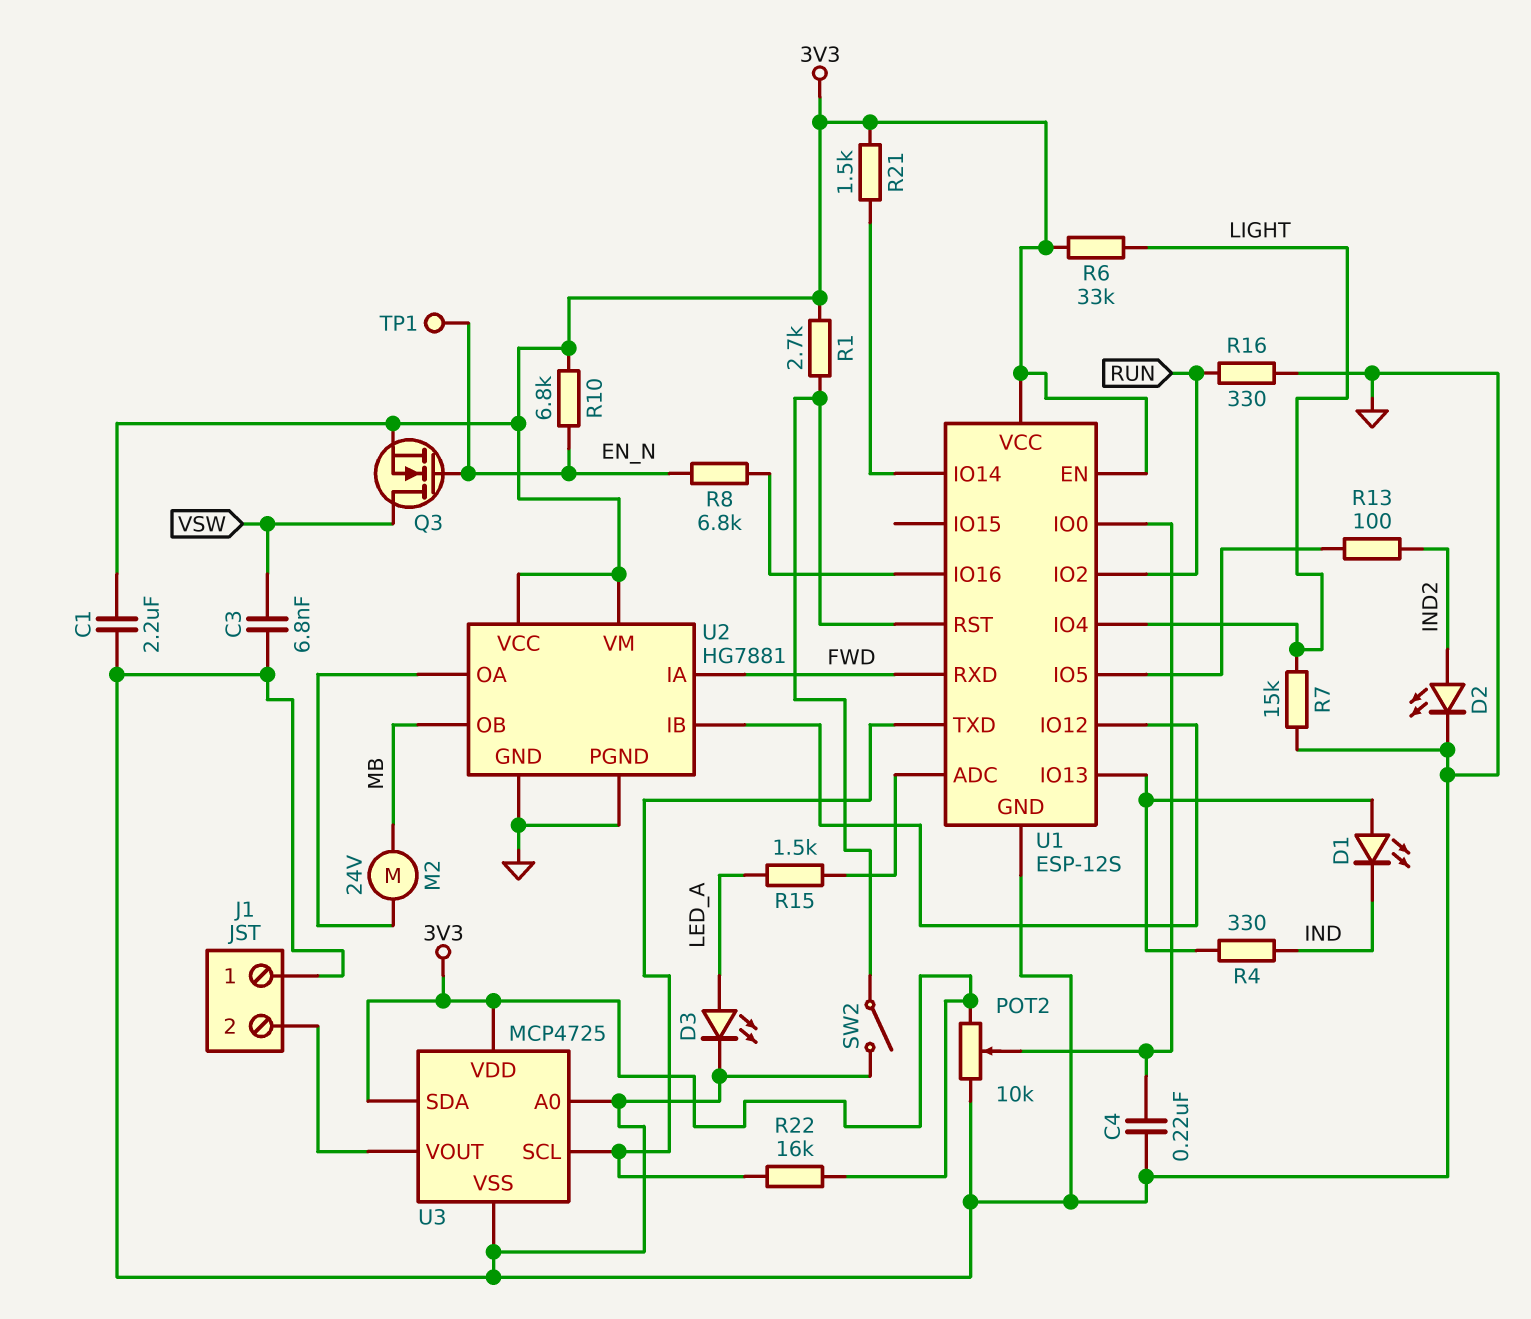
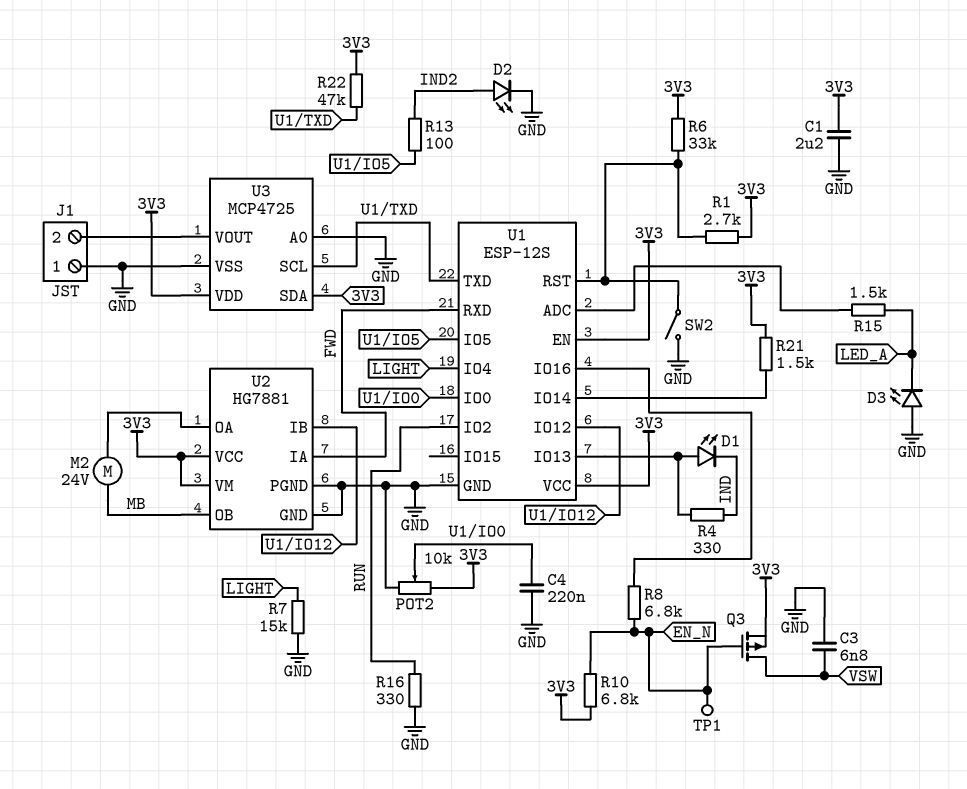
D3: LED (A LED_A, K GND) -> LED (A GND, K LED_A)
Q3: NMOS (G EN_N, D VSW, S 3V3) -> PMOS (G EN_N, D VSW, S 3V3)
R6: 33k (3V3, LIGHT) -> 33k (3V3, U1/RST)
R22: 16k (3V3, U1/TXD) -> 47k (3V3, U1/TXD)

